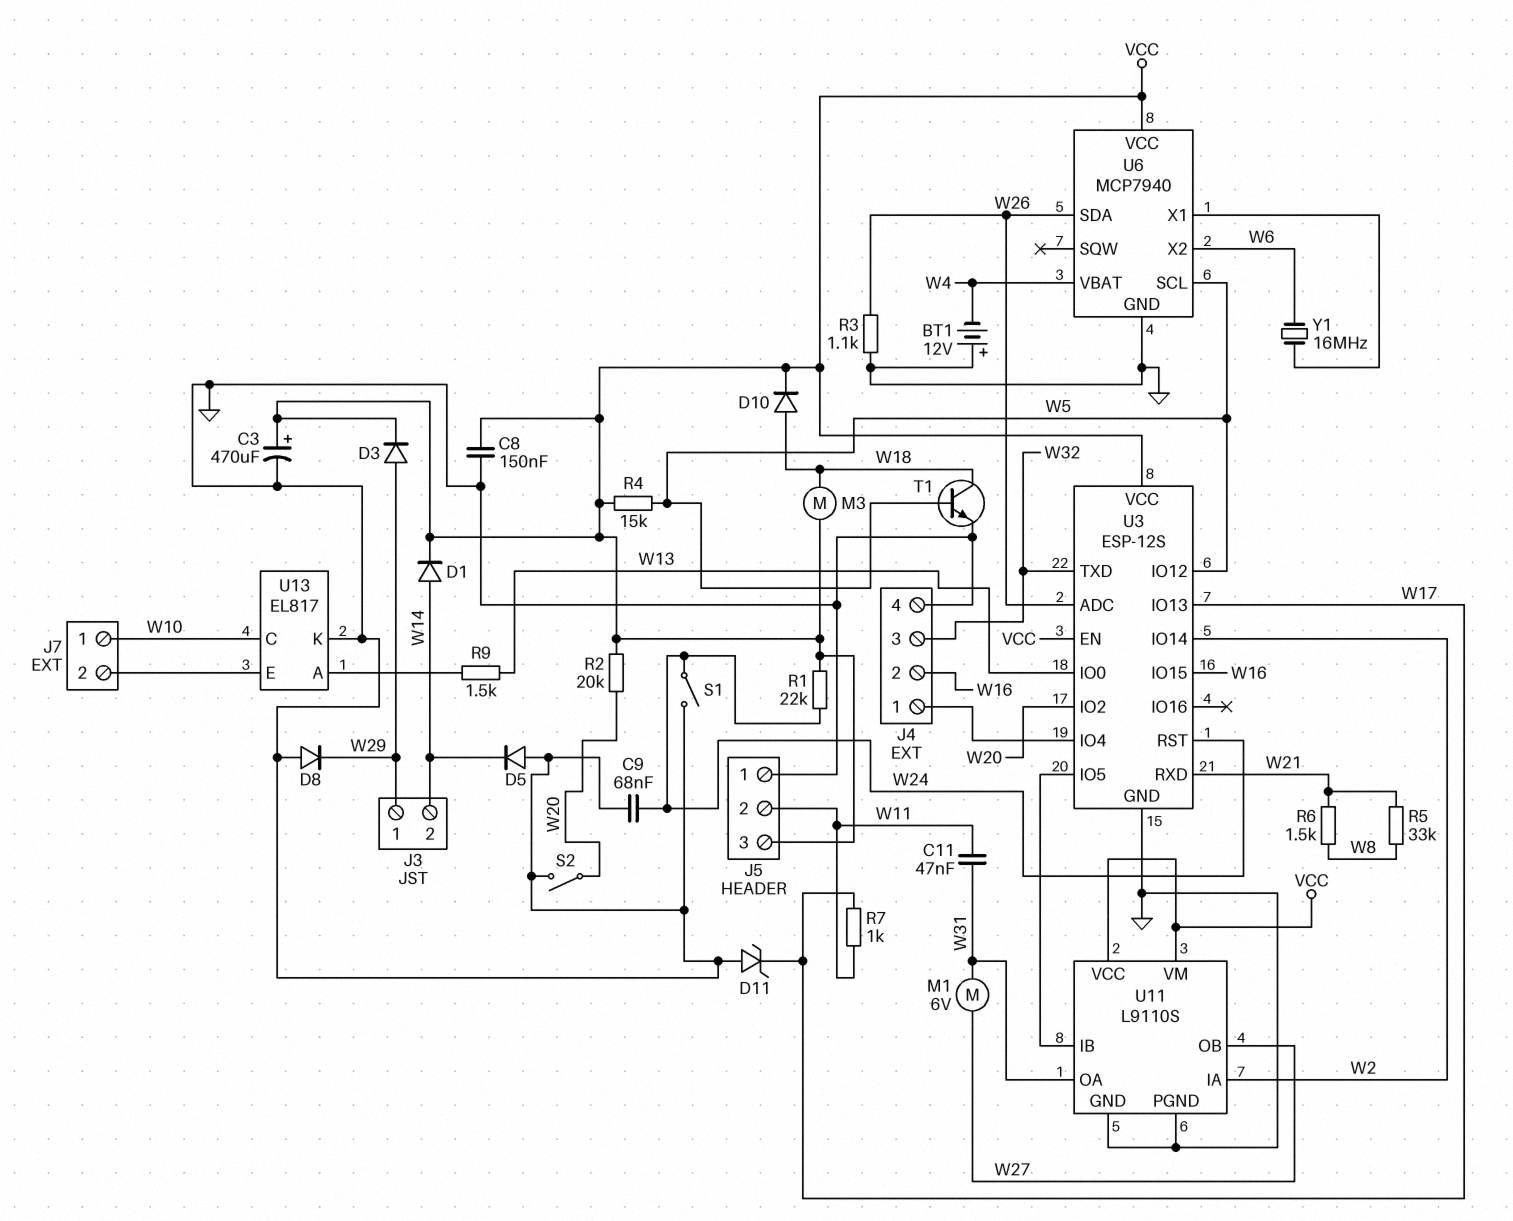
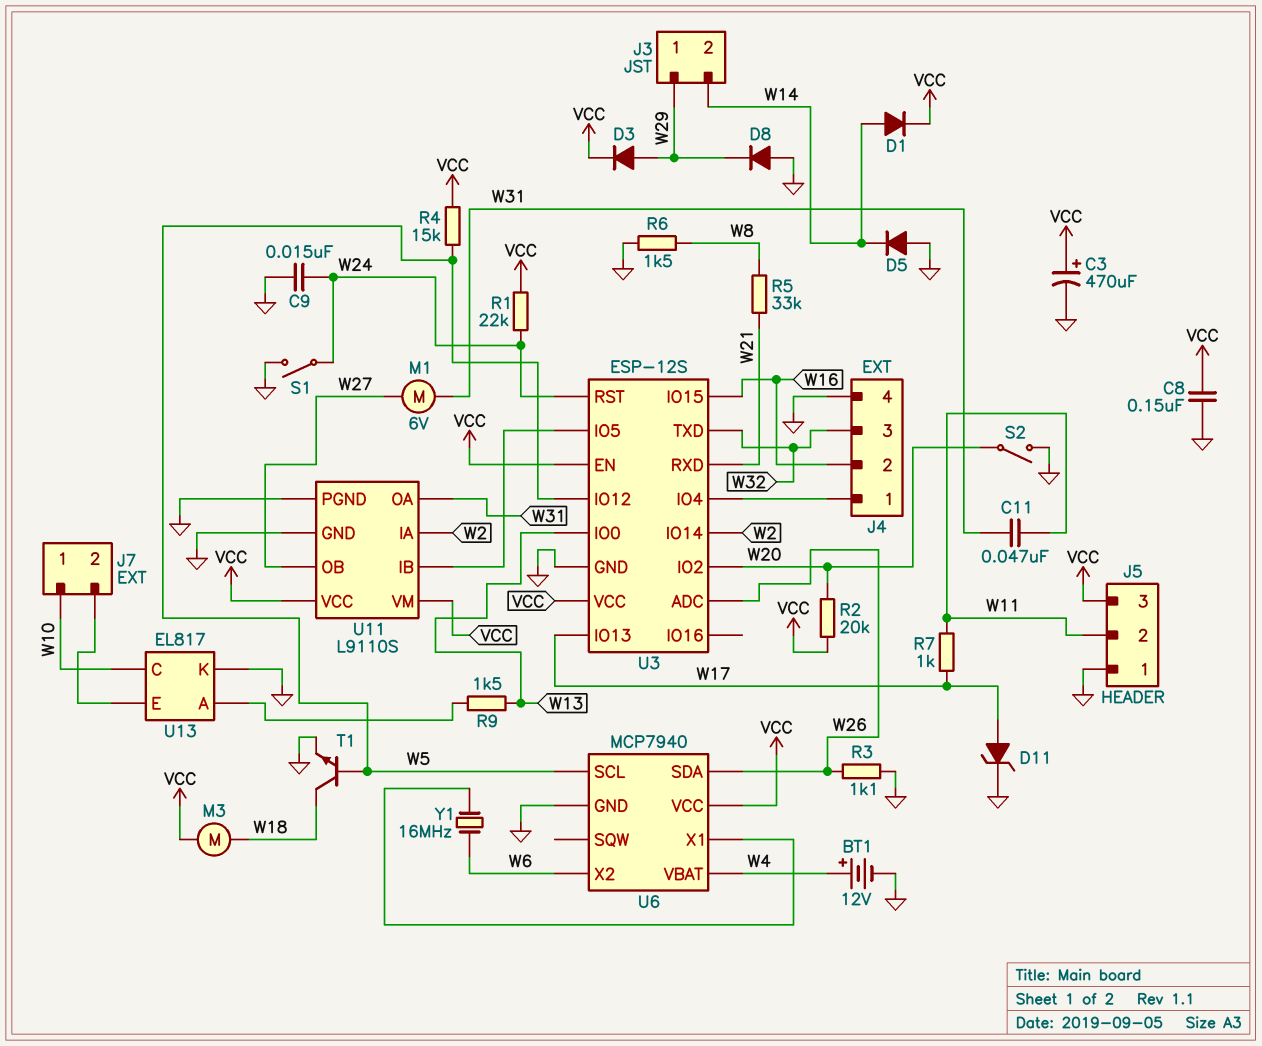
BT1: 12V (plus GND, minus W4) -> 12V (plus W4, minus GND)
C9: 68nF (GND, W24) -> 15nF (GND, W24)
D10: diode (A W18, K VCC) -> none
D11: zener (A GND, K W17) -> zener (A W17, K GND)
R6: 1.5k (W8, W21) -> 1.5k (GND, W8)

